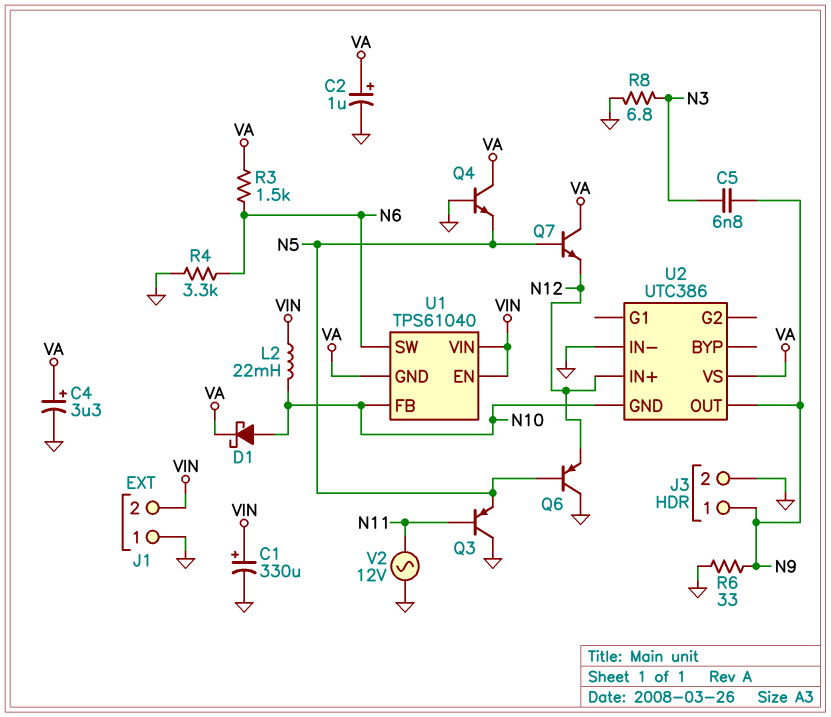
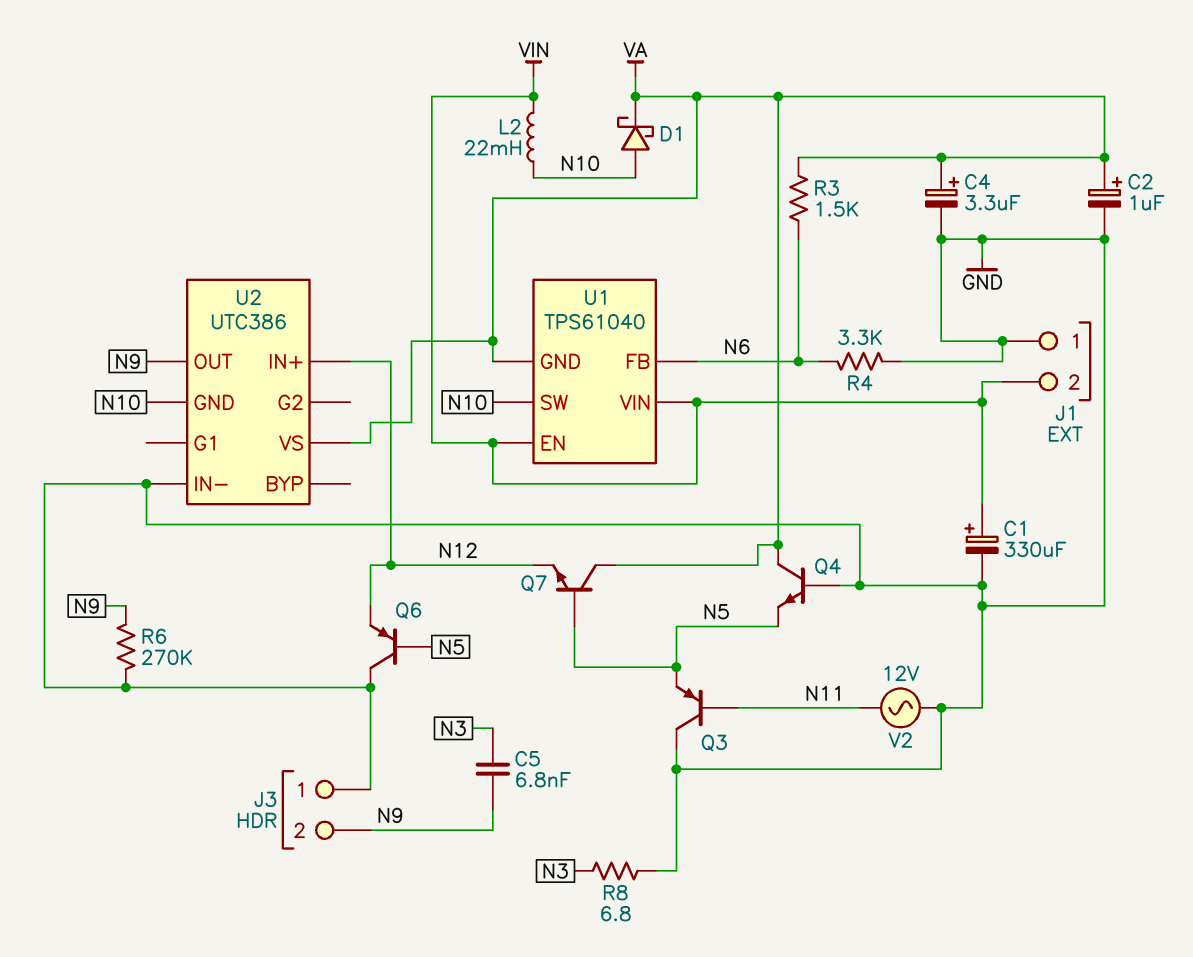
J3 pin 1: N9 -> GND
J3 pin 2: GND -> N9
R6: 33 (GND, N9) -> 270k (GND, N9)
U1 pin FB: N10 -> N6
U1 pin SW: N6 -> N10

